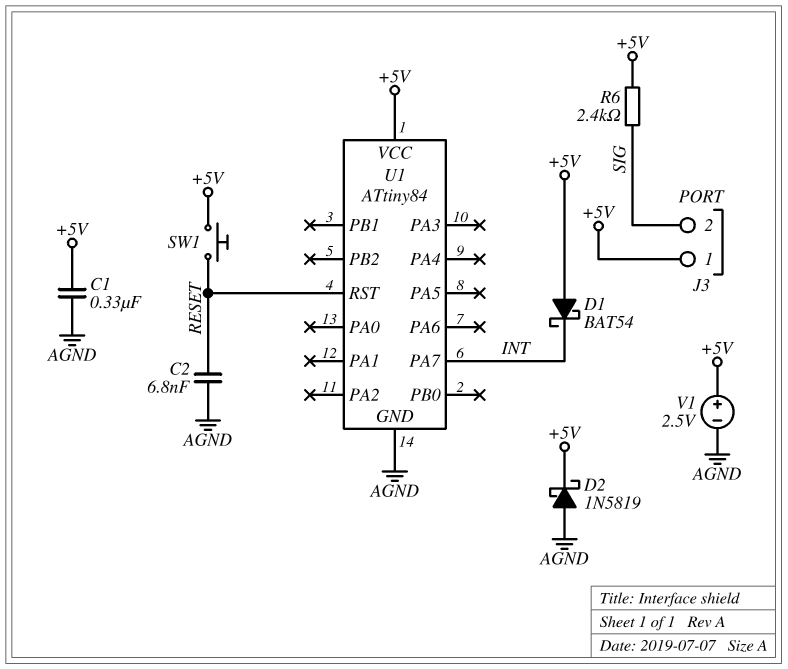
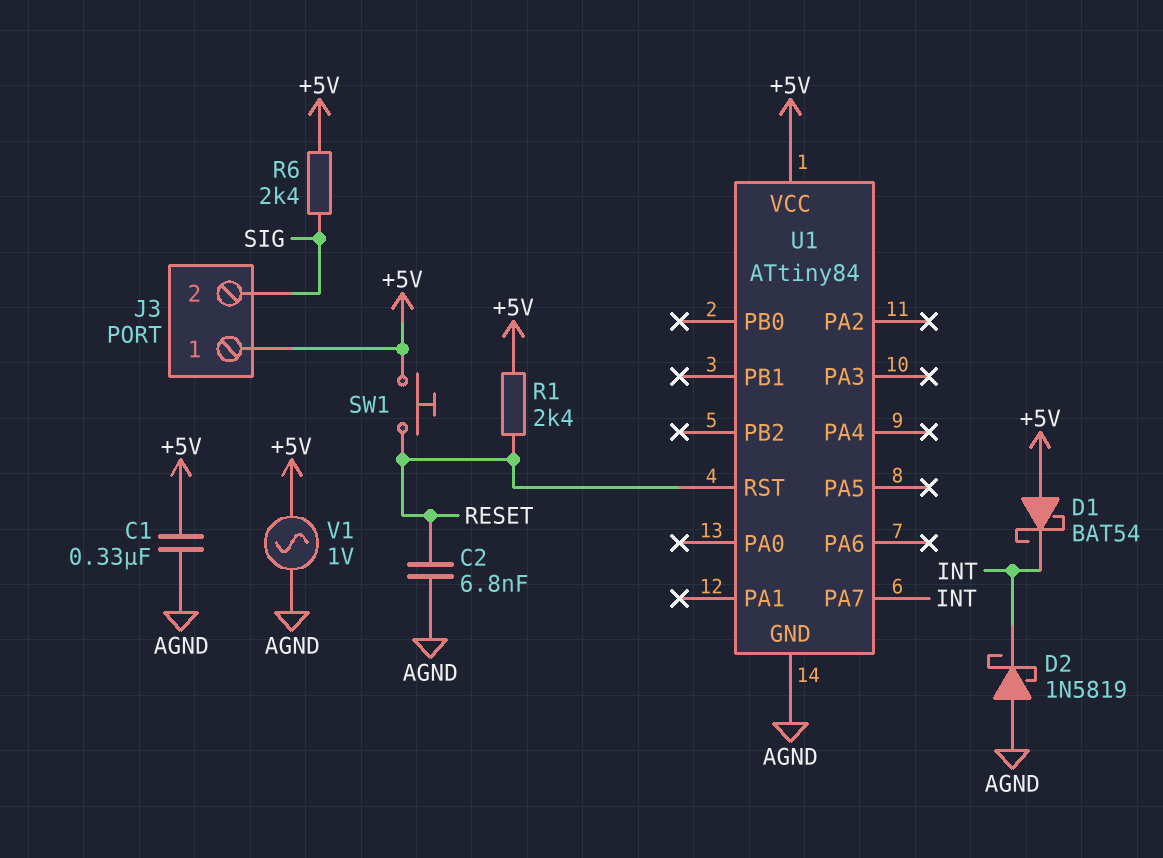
D2: schottky 1N5819 (A AGND, K +5V) -> schottky 1N5819 (A AGND, K INT)
R1: none -> 2.4k (+5V, RESET)
V1: 2.5V (plus +5V, minus AGND) -> AC 1V (+5V, AGND)

